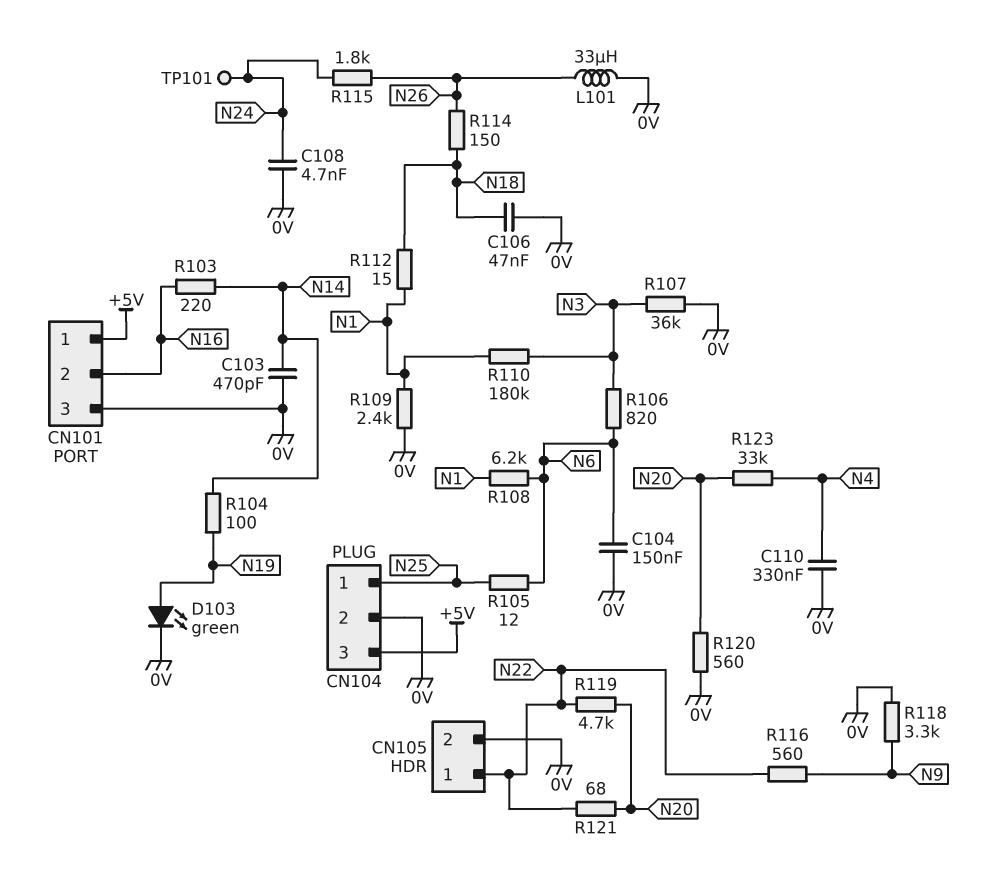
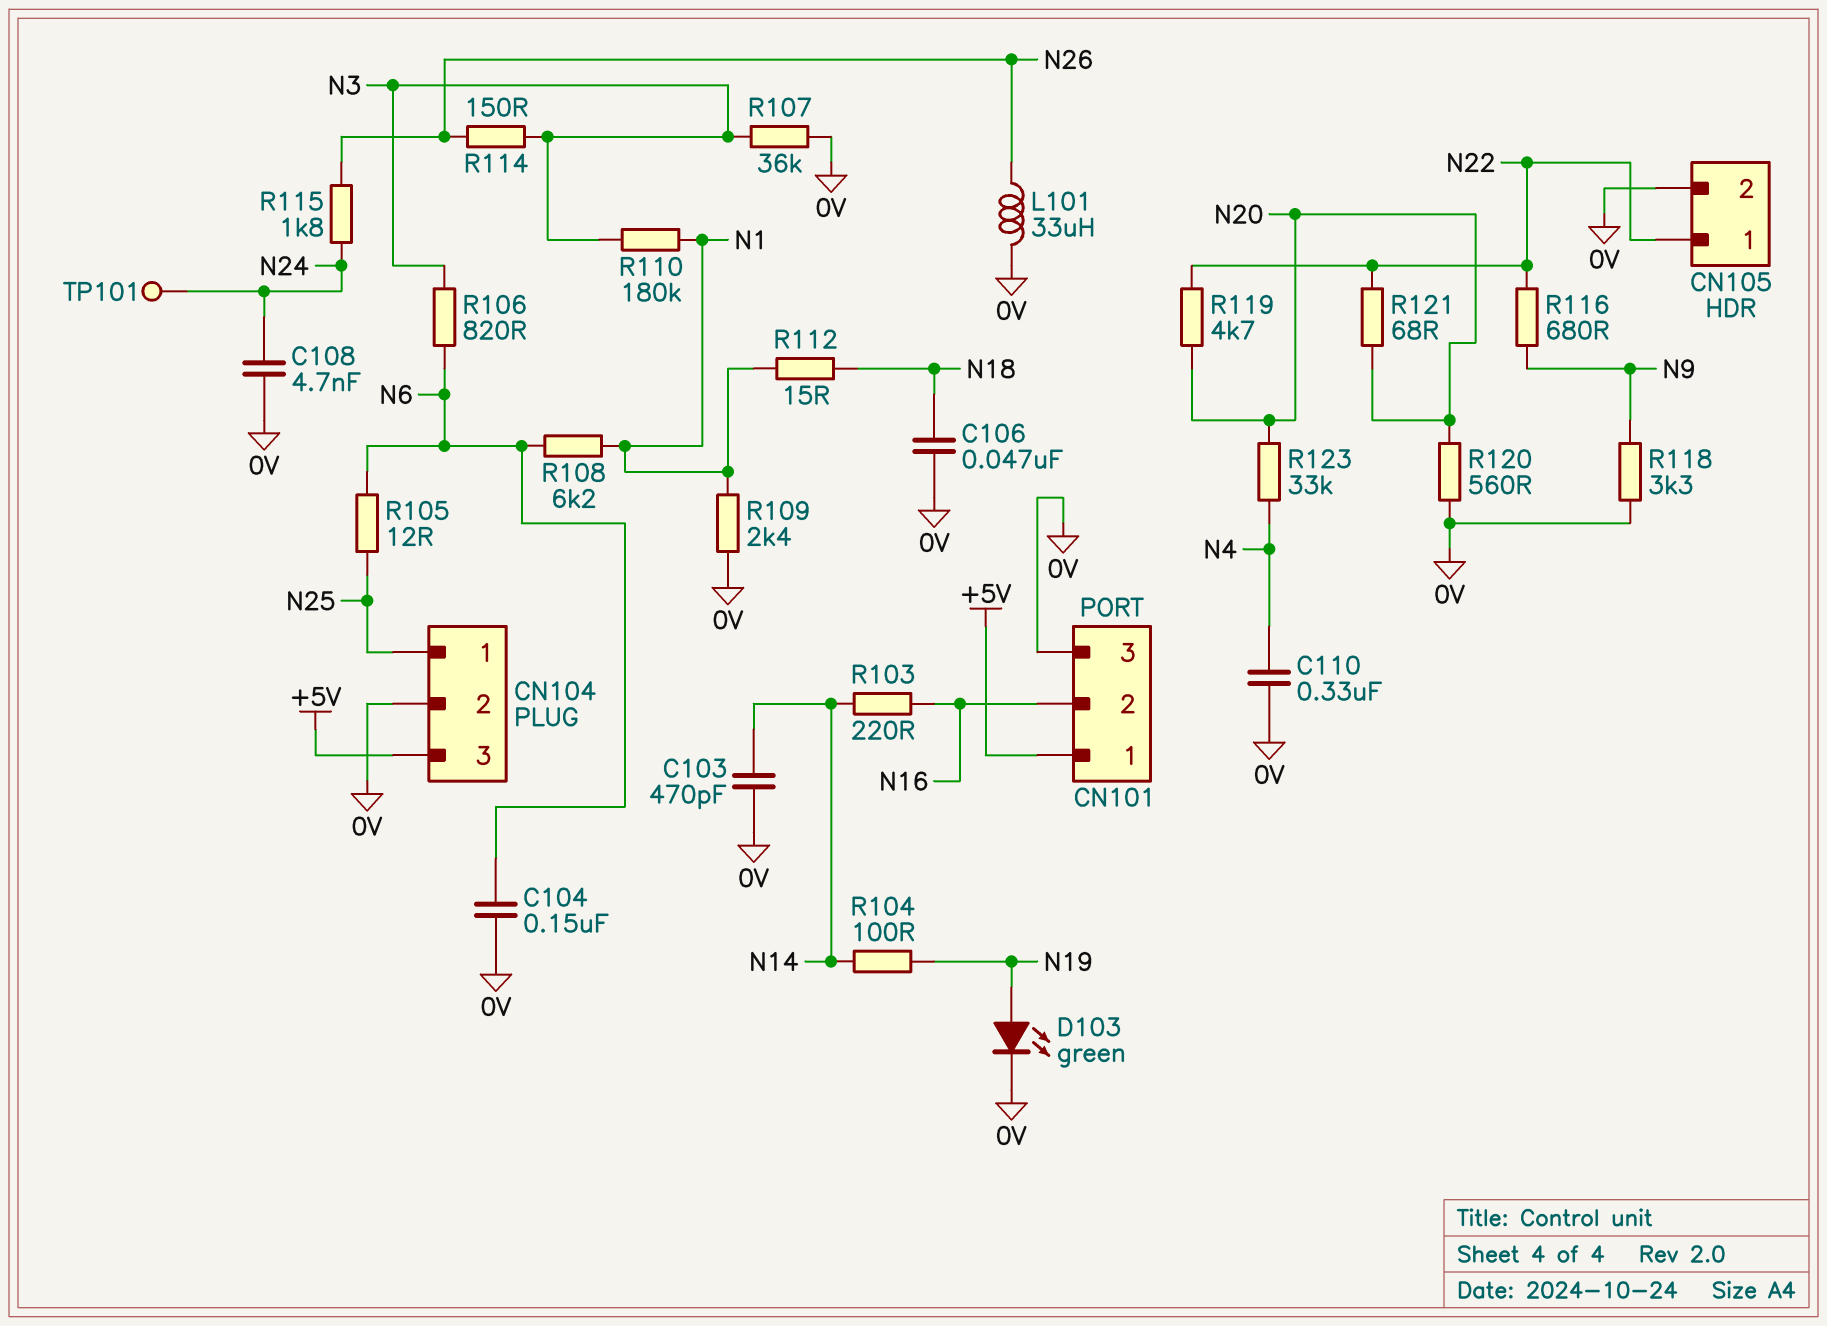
R114: 150 (N18, N26) -> 150 (N3, N26)
R116: 560 (N9, N22) -> 680 (N9, N22)

